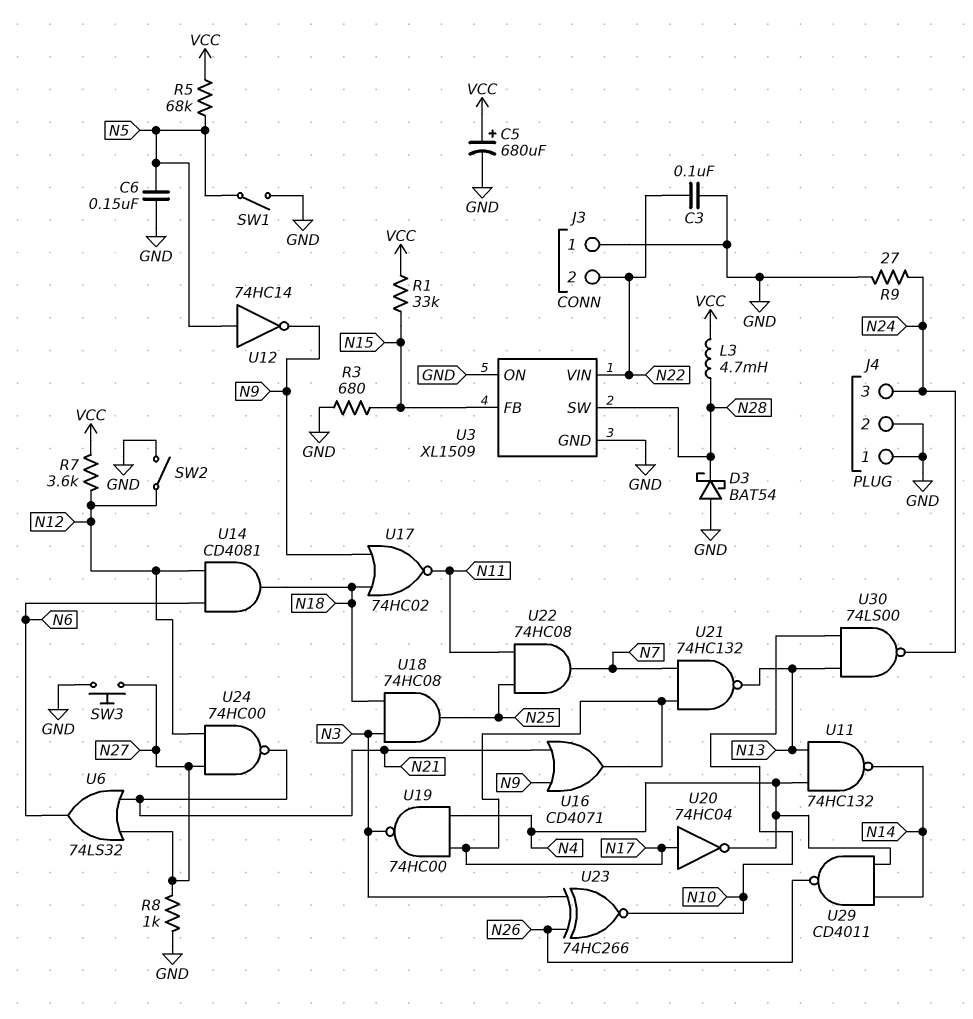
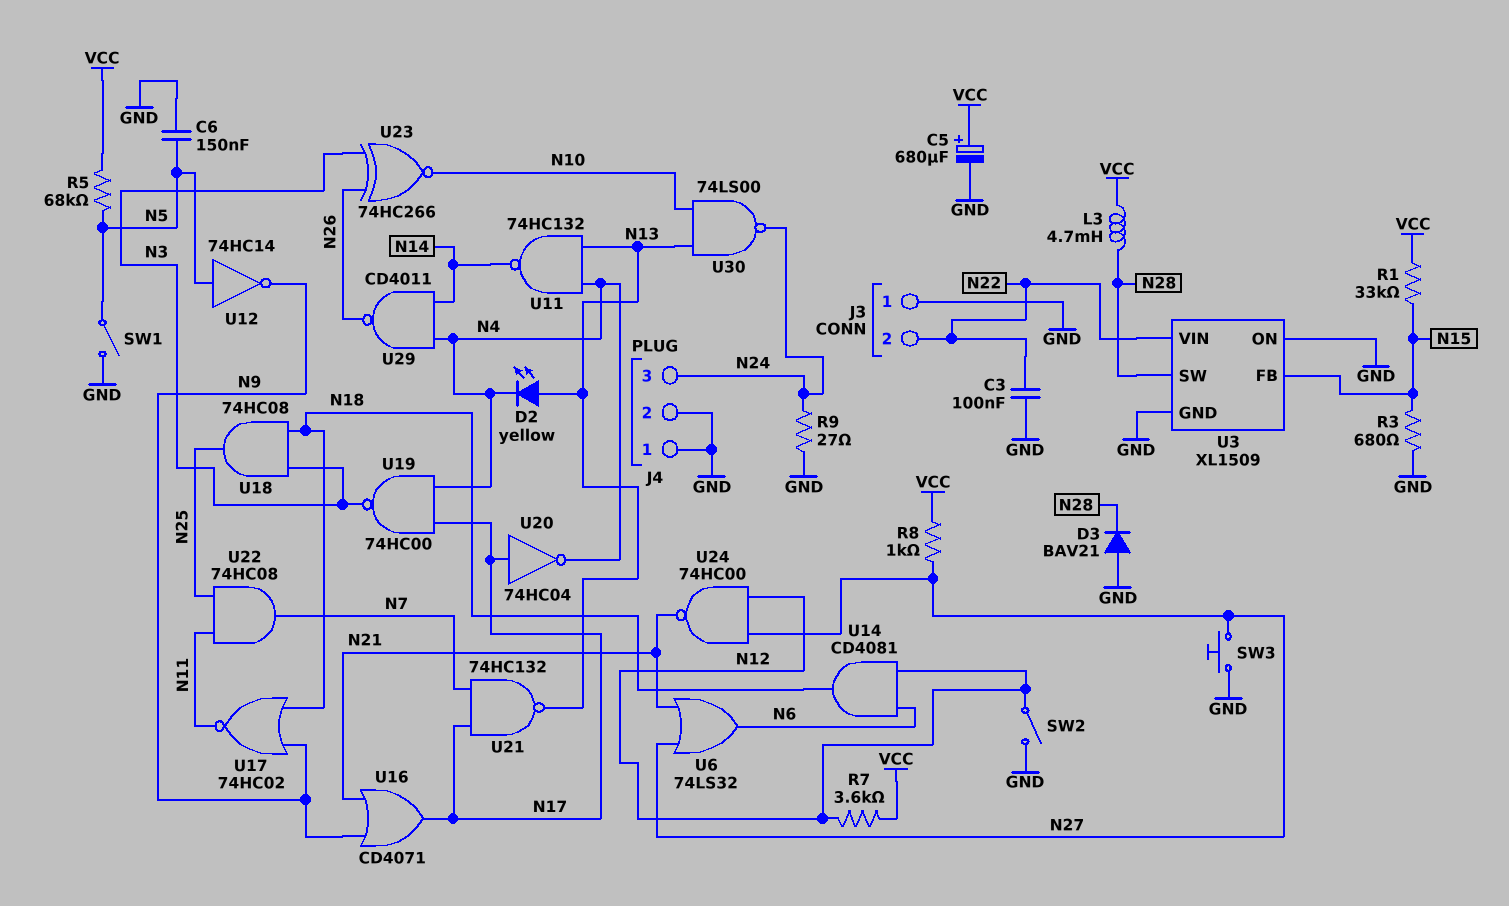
D2: none -> LED yellow (A N13, K N4)
D3: schottky BAT54 (A GND, K N28) -> diode BAV21 (A GND, K N28)
R8: 1k (GND, N27) -> 1k (N27, VCC)

